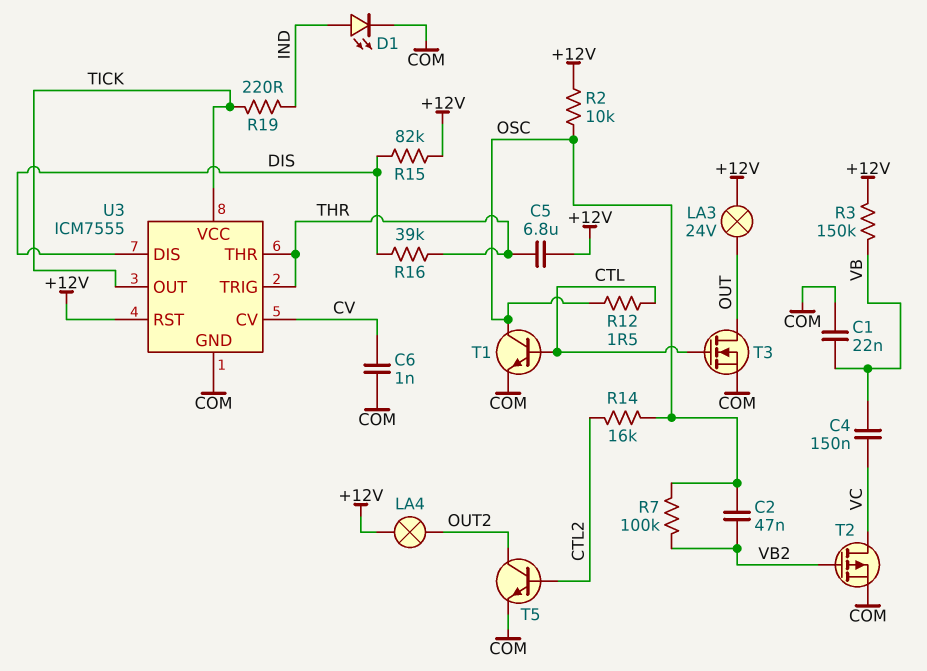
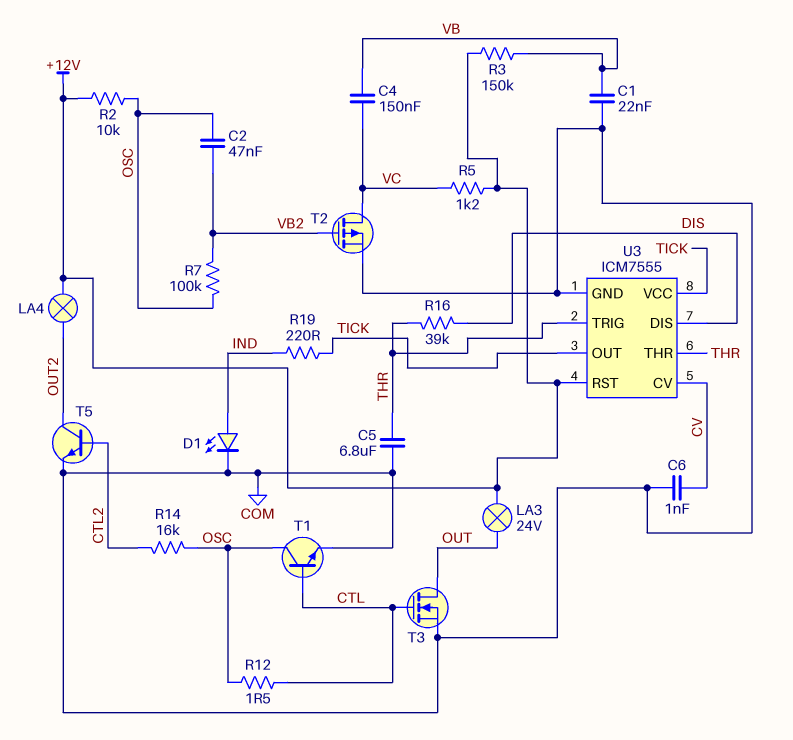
C5: 6.8uF (+12V, THR) -> 6.8uF (COM, THR)
R5: none -> 1.2k (+12V, VC)
R15: 82k (+12V, DIS) -> none

